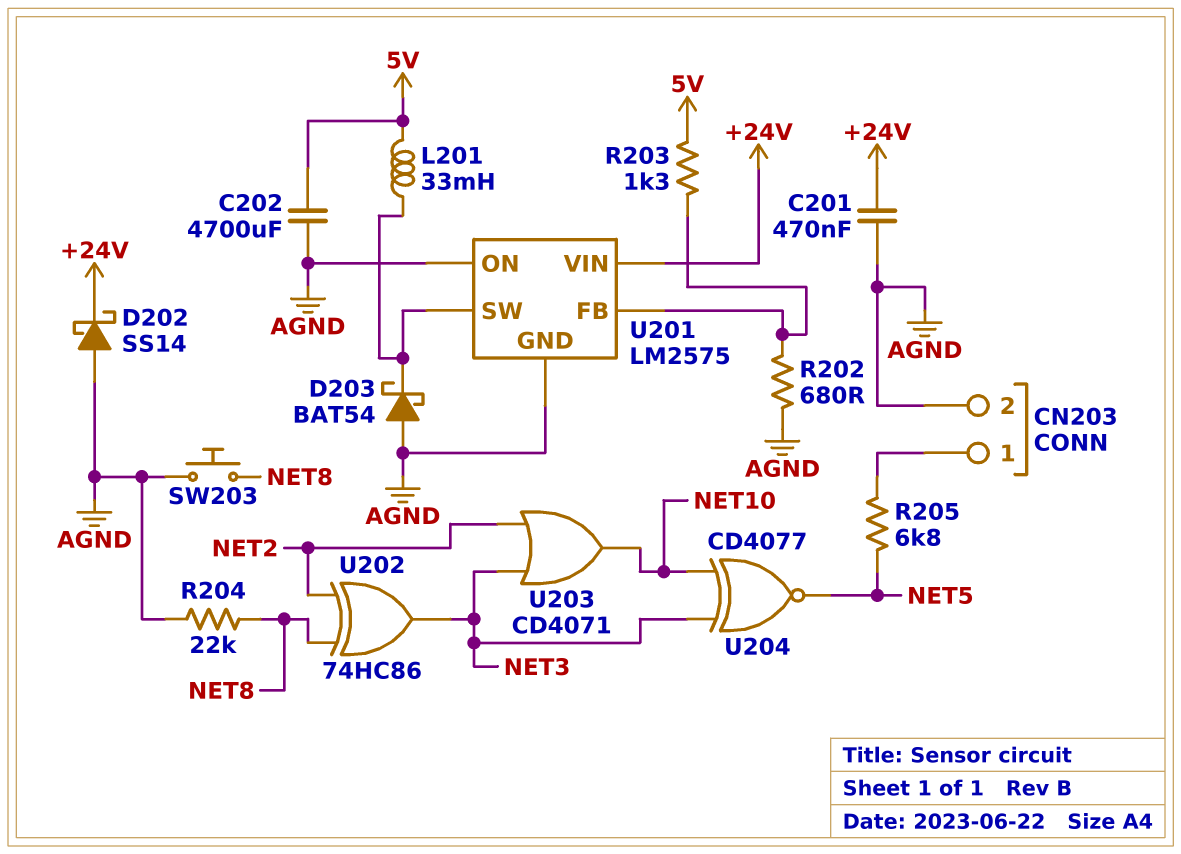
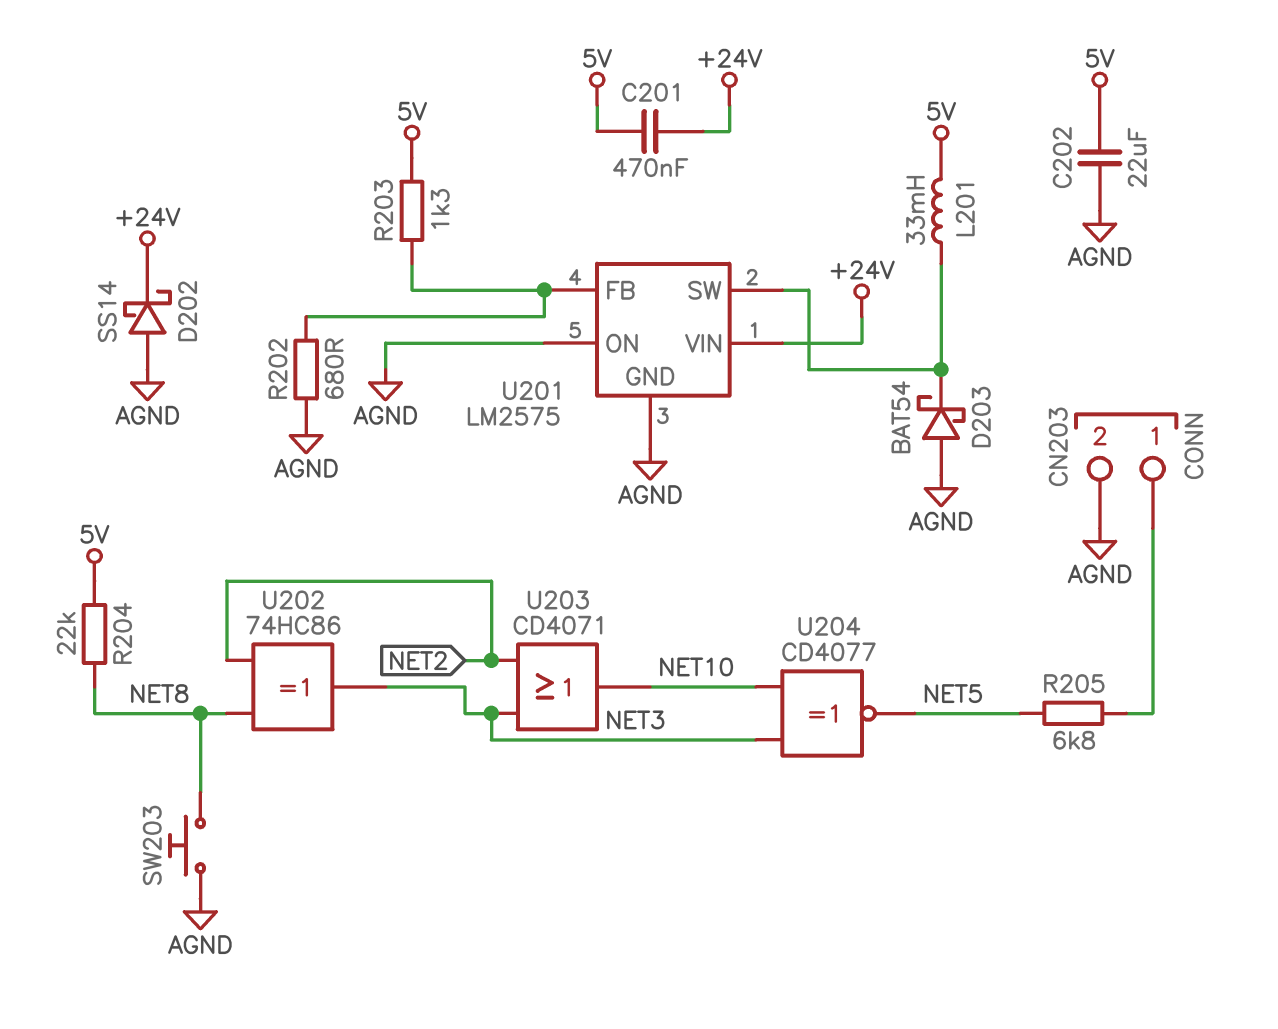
C201: 470nF (+24V, AGND) -> 470nF (+24V, 5V)
C202: 4700uF (5V, AGND) -> 22uF (5V, AGND)
R204: 22k (AGND, NET8) -> 22k (5V, NET8)

